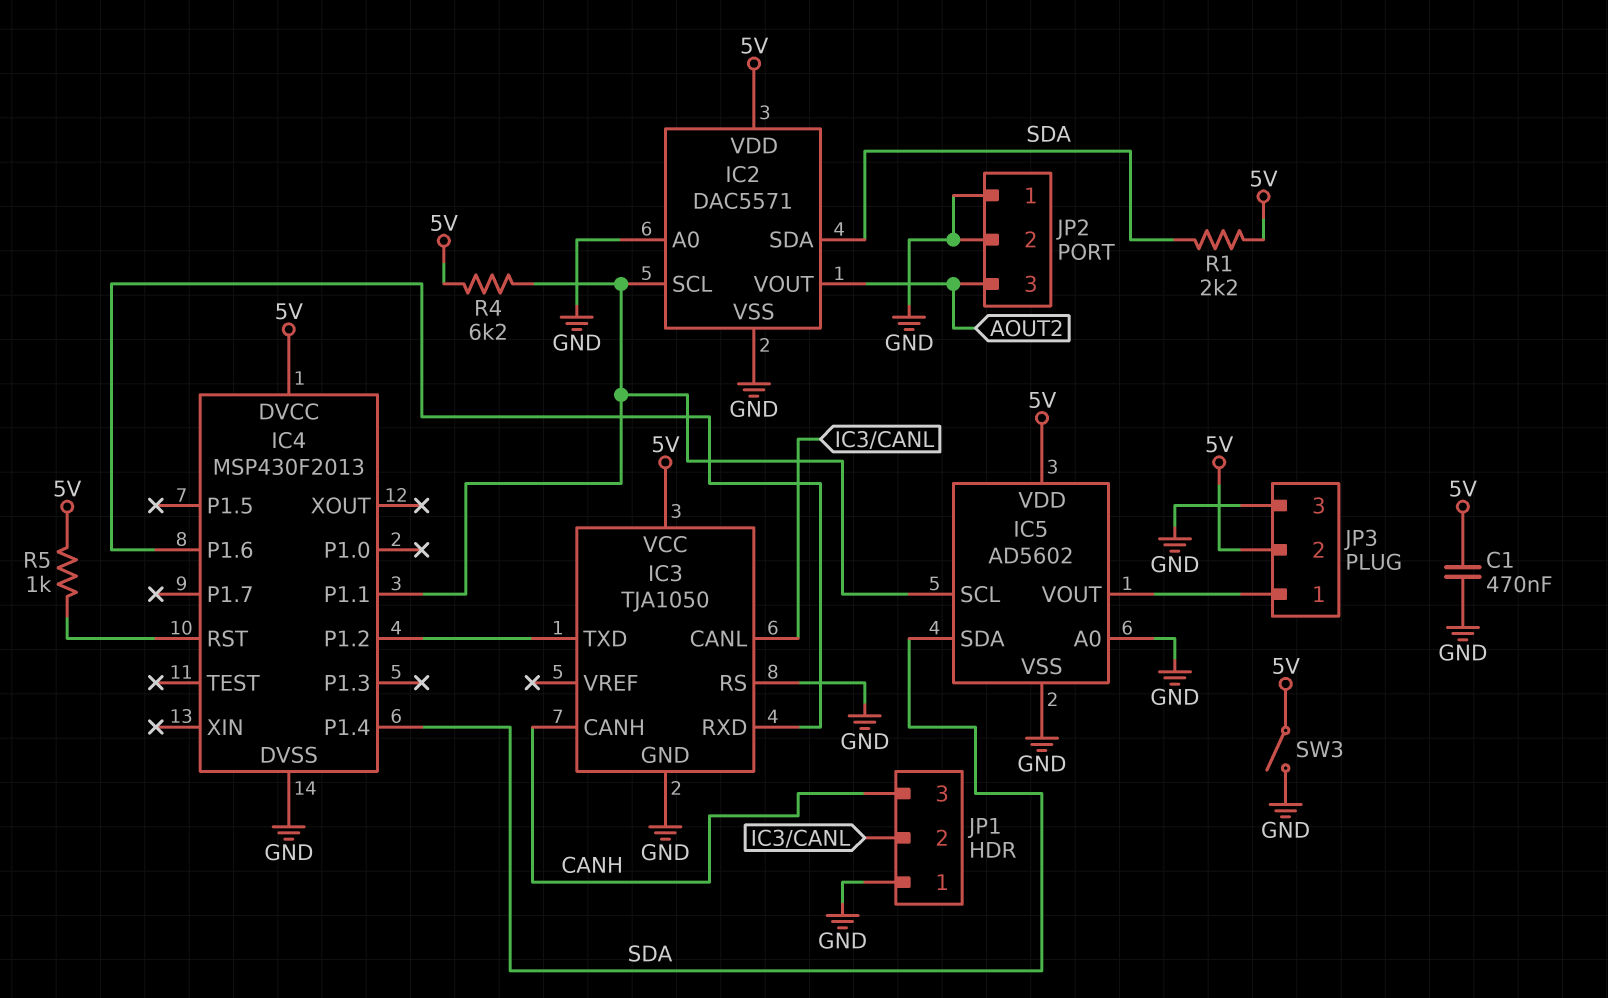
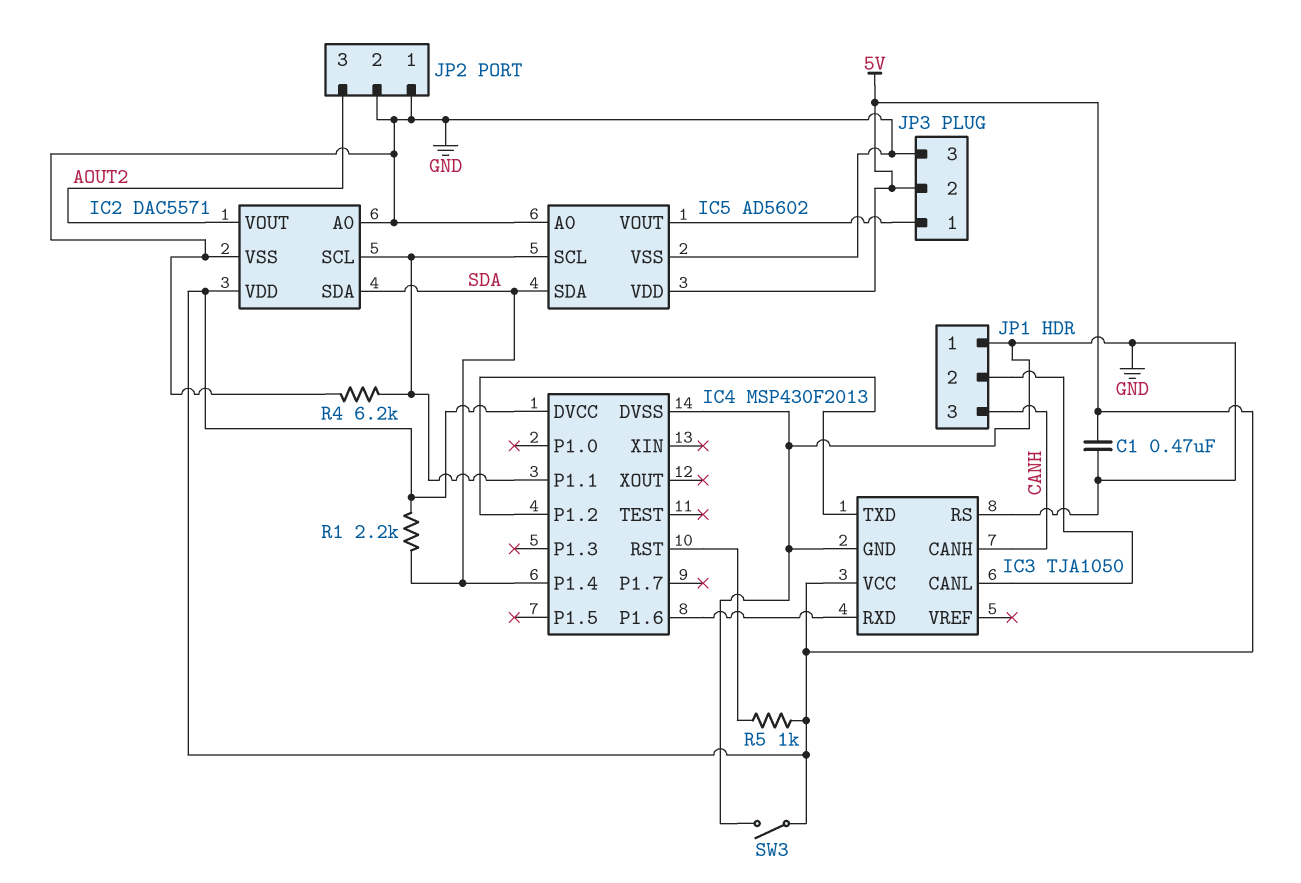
R4: 6.2k (5V, IC2/SCL) -> 6.2k (GND, IC2/SCL)

